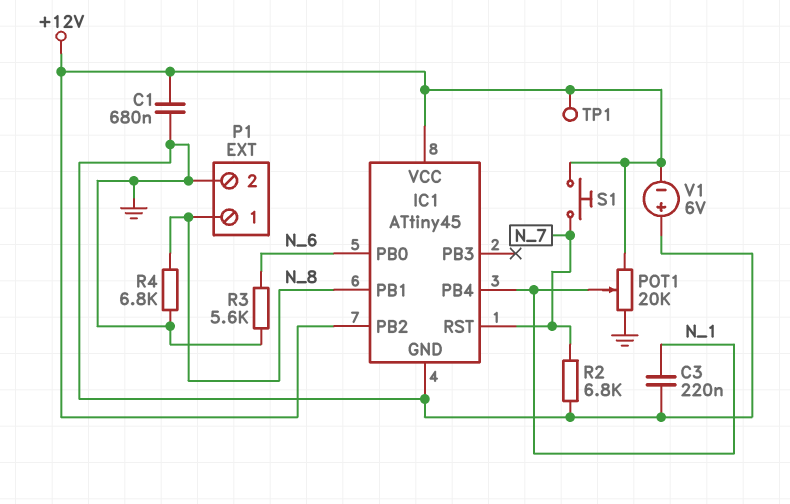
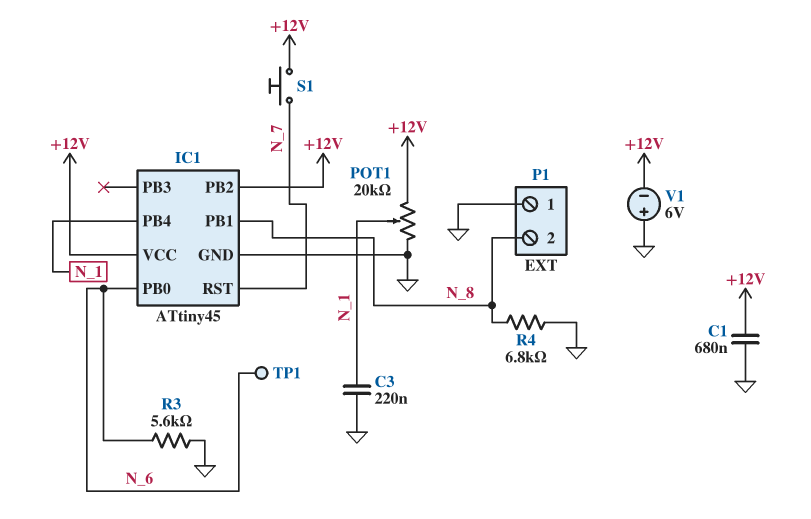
P1 pin 1: N_8 -> GND
P1 pin 2: GND -> N_8
R2: 6.8k (GND, N_7) -> none
TP1: test point (+12V) -> test point (N_6)

